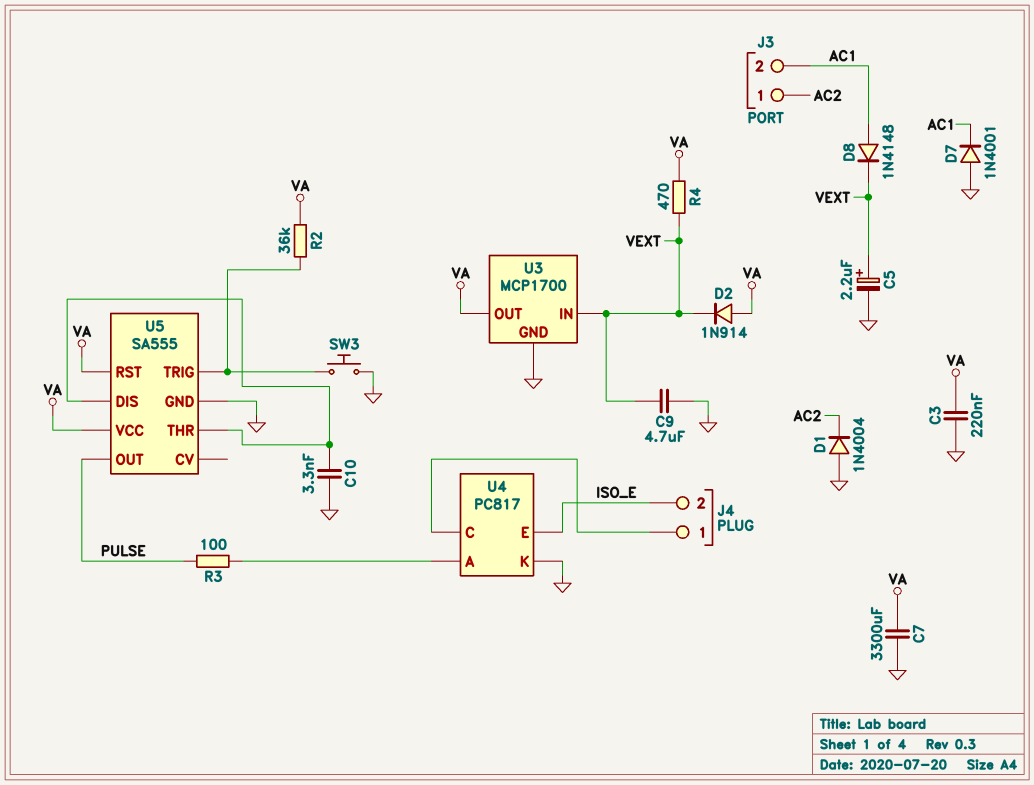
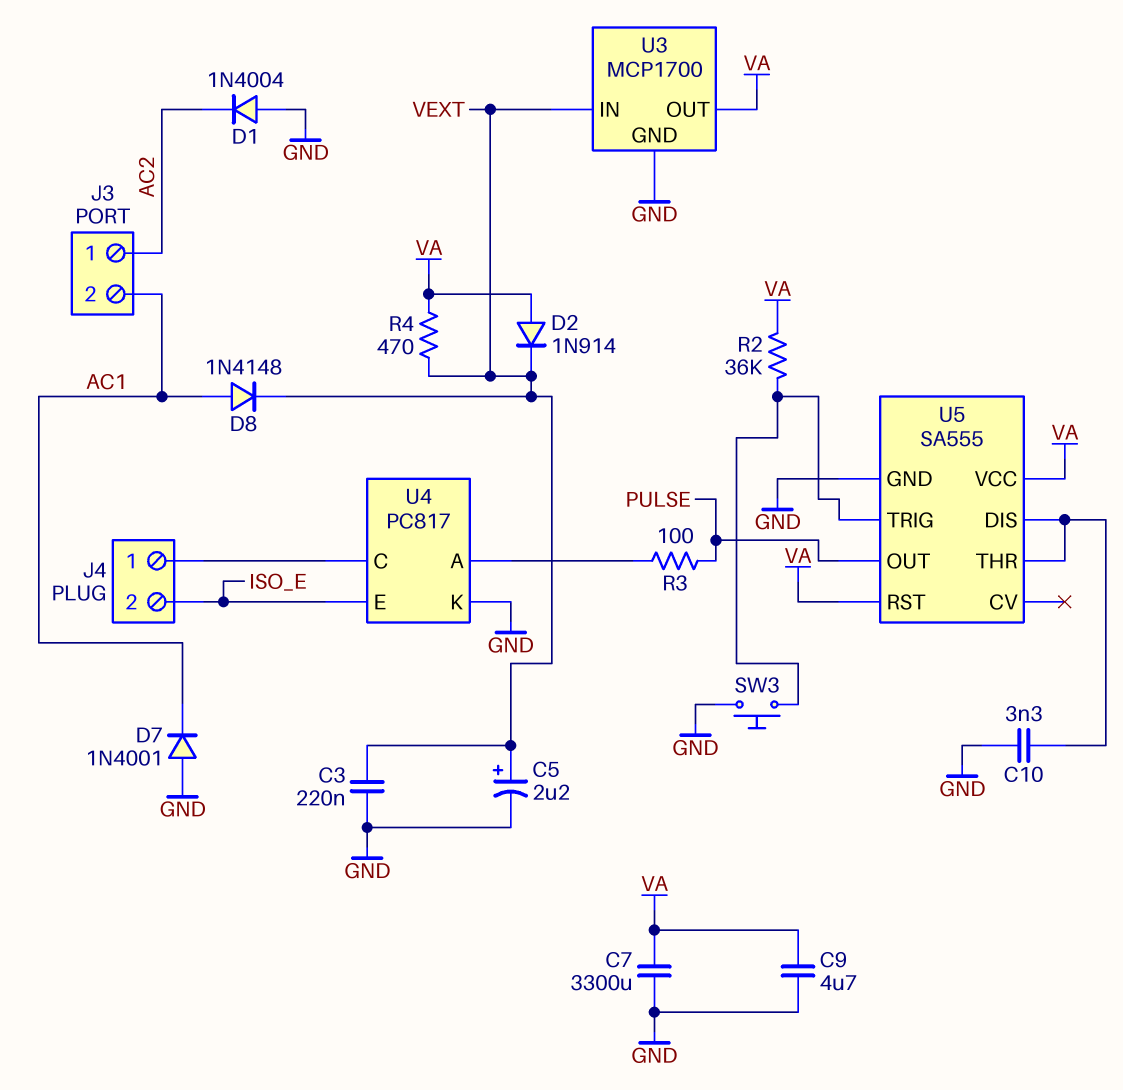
C3: 220nF (GND, VA) -> 220nF (GND, VEXT)
C9: 4.7uF (GND, VEXT) -> 4.7uF (GND, VA)

